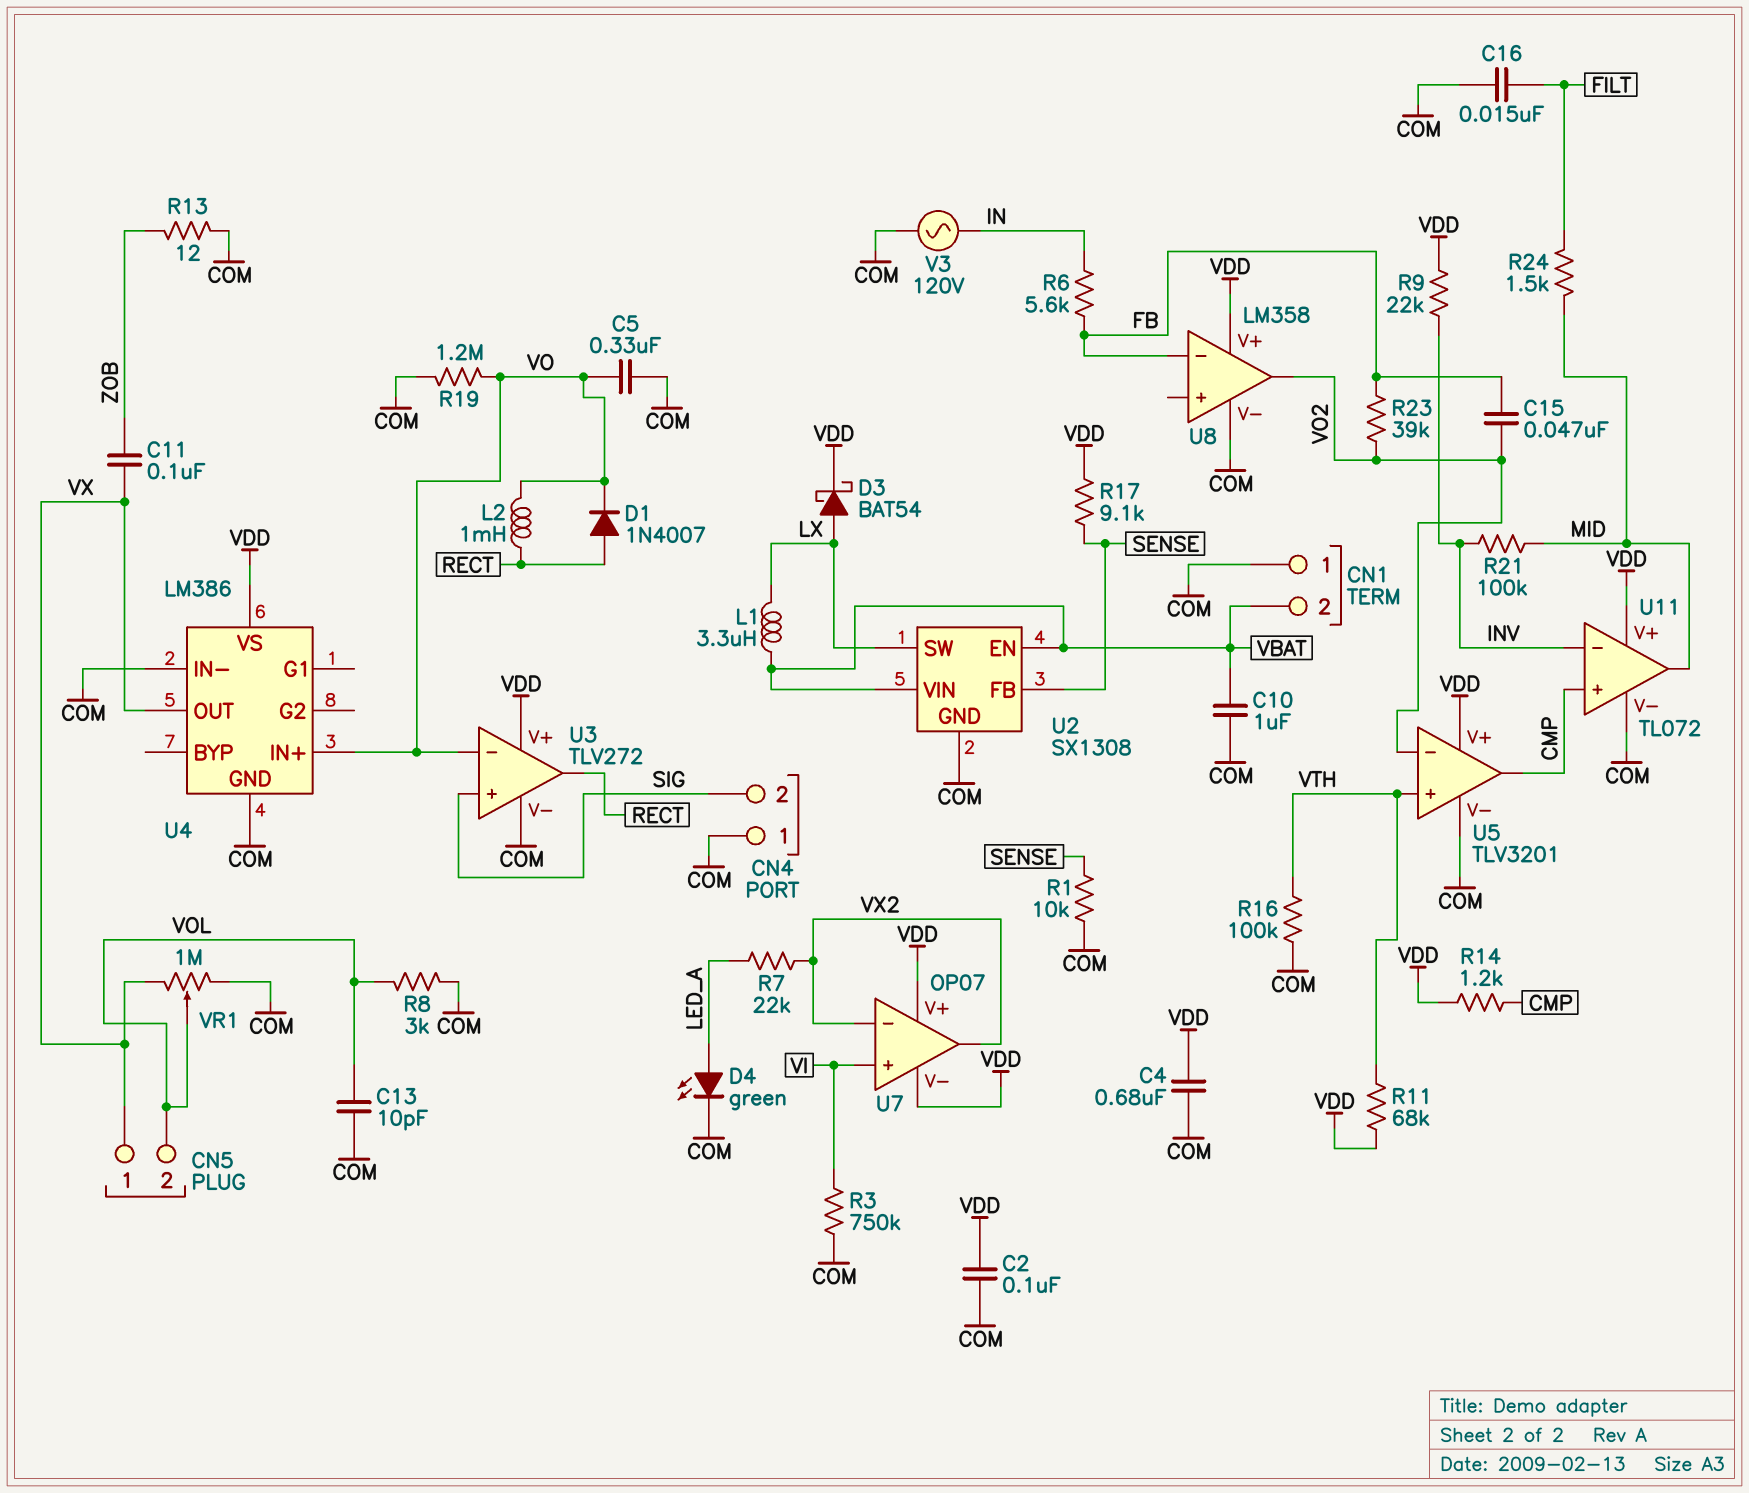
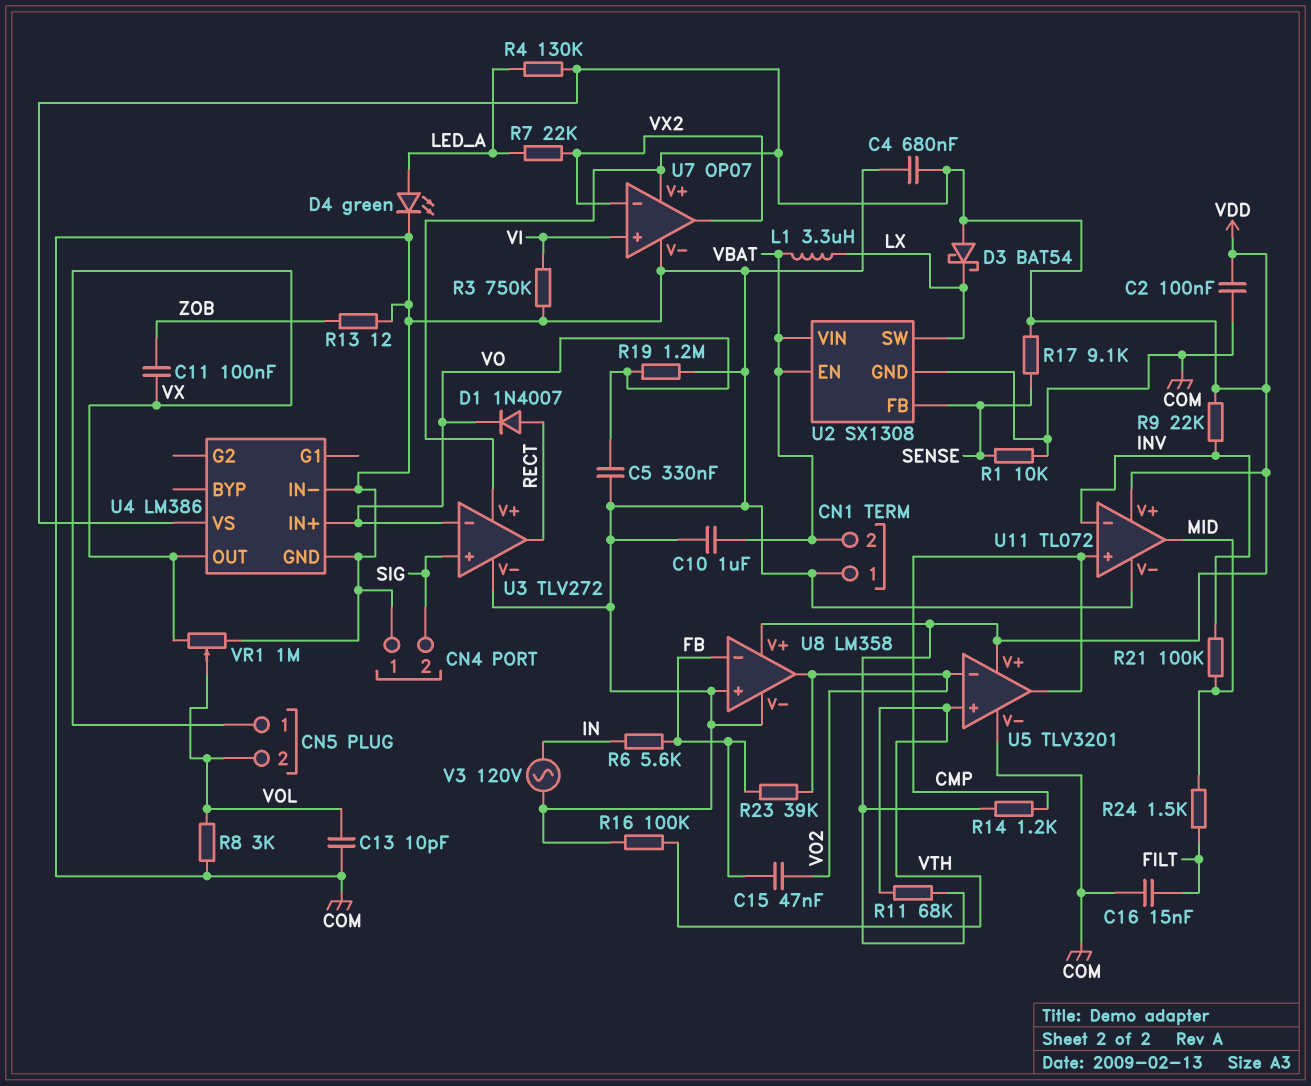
D3: schottky BAT54 (A LX, K VDD) -> schottky BAT54 (A VDD, K LX)
L2: 1mH (RECT, VO) -> none
R4: none -> 130k (LED_A, VDD)
U7 pin V-: VDD -> COM
U8 pin in+: none -> COM

